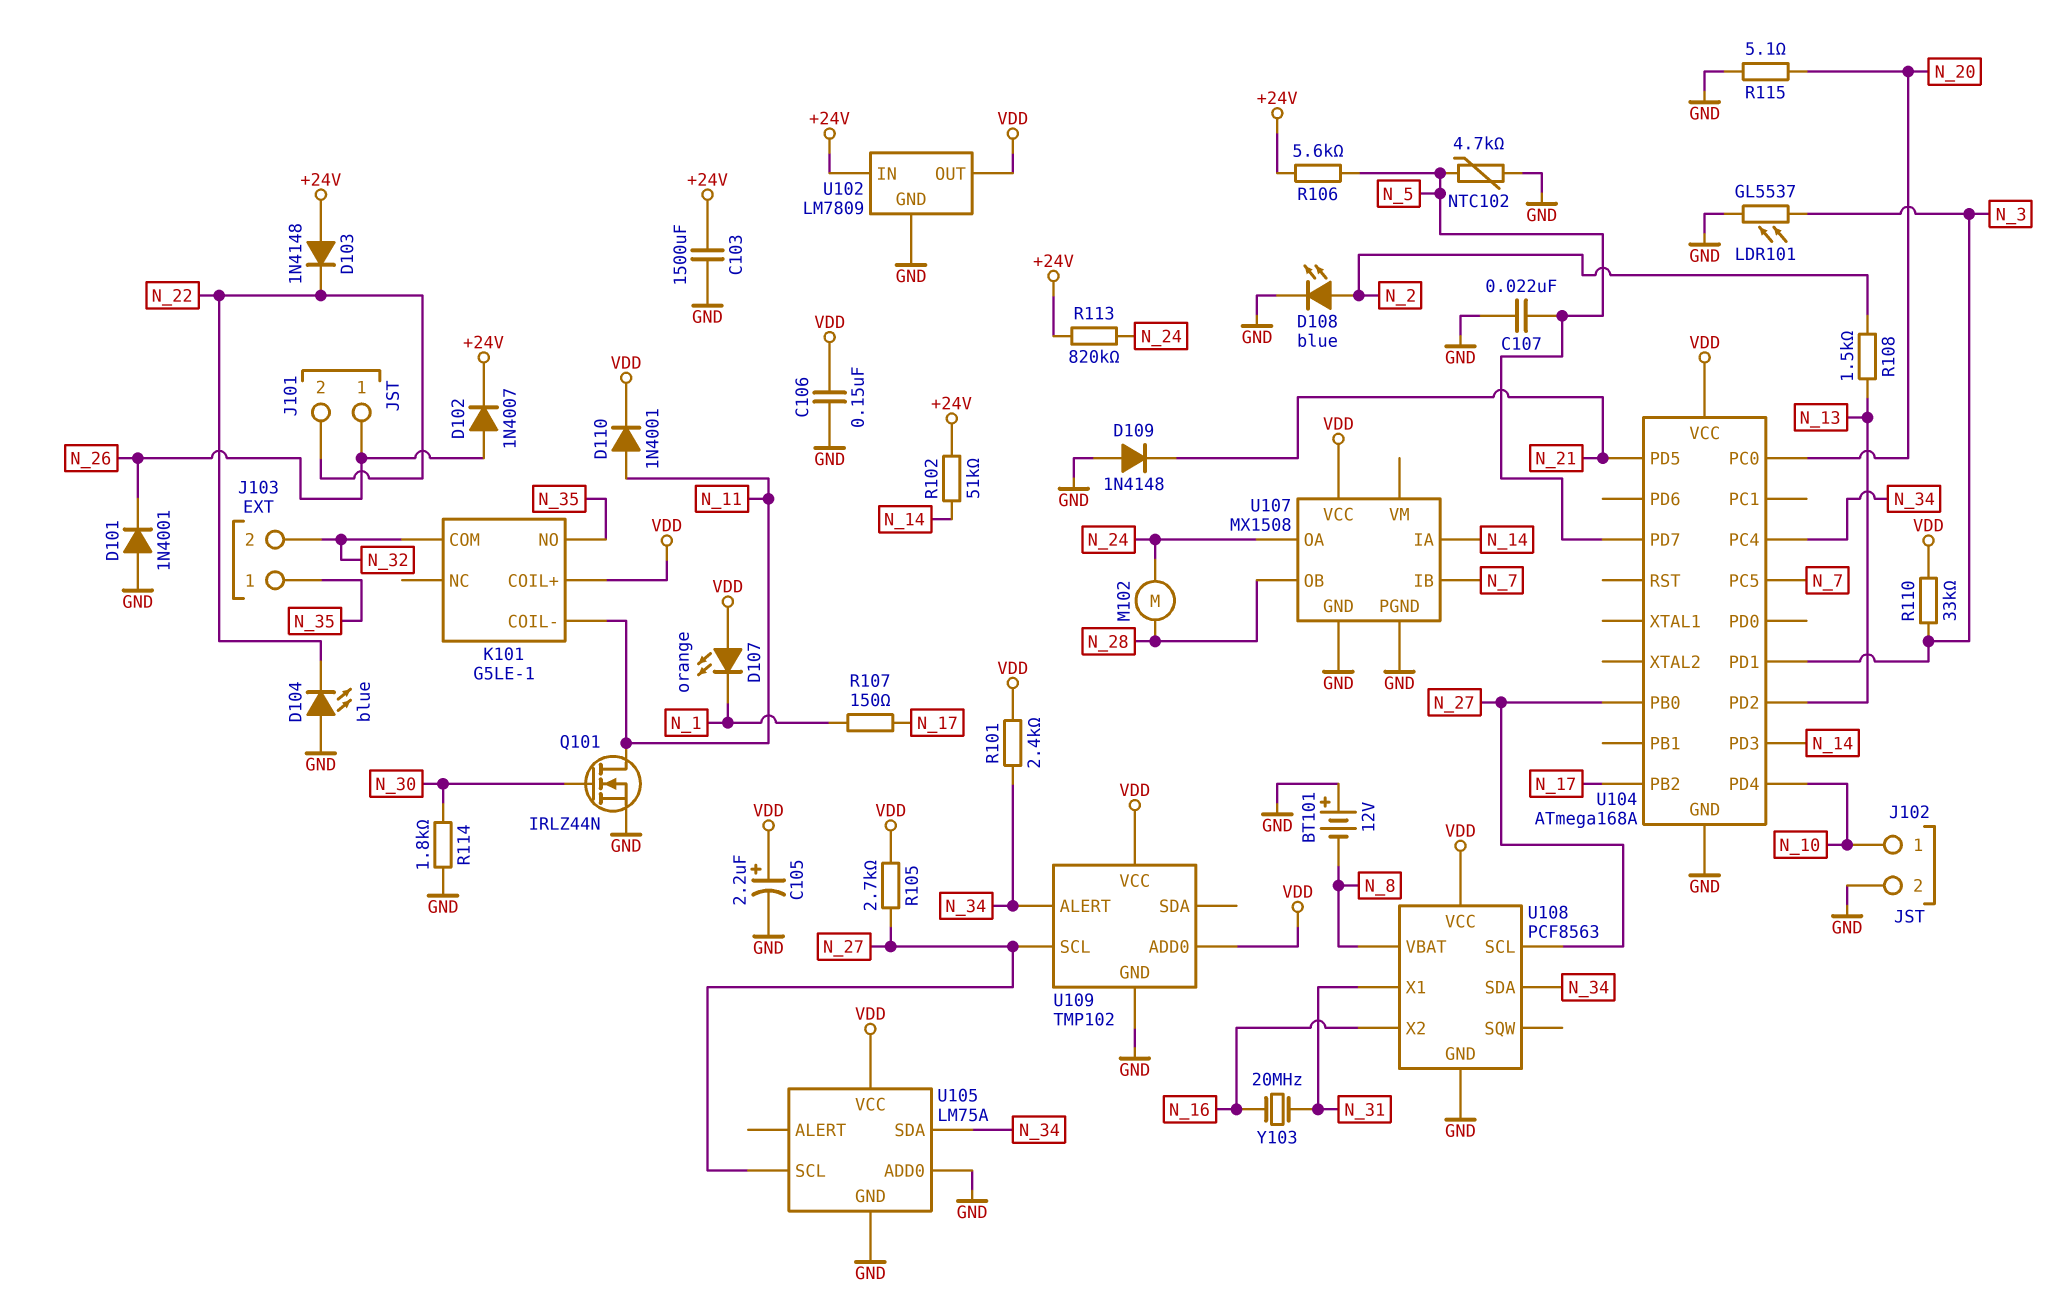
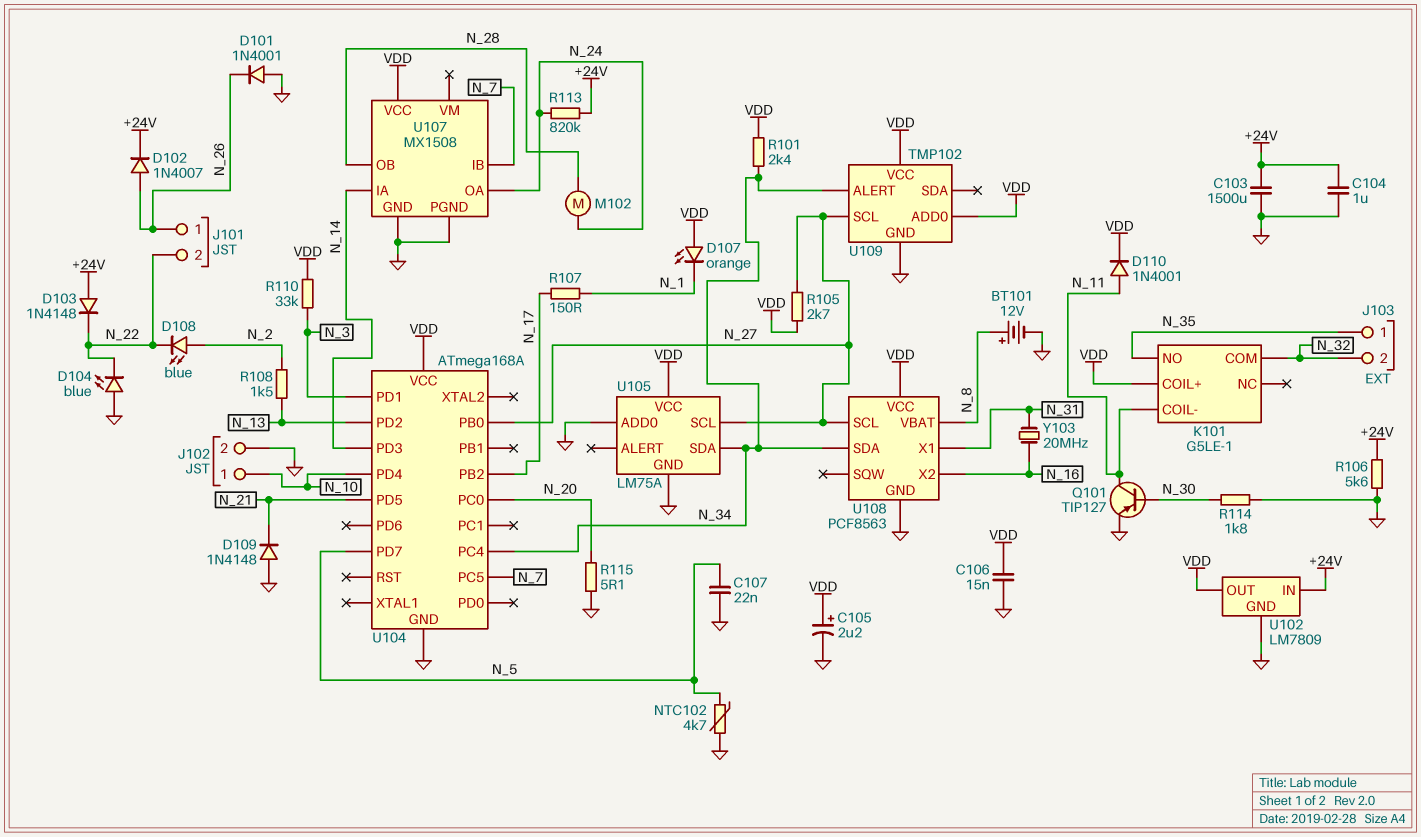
BT101: 12V (plus GND, minus N_8) -> 12V (plus N_8, minus GND)
C104: none -> 1uF (+24V, GND)
C106: 150nF (GND, VDD) -> 15nF (GND, VDD)
D108: LED blue (A N_2, K GND) -> LED blue (A N_2, K N_22)
LDR101: GL5537 (GND, N_3) -> none
Q101: NMOS IRLZ44N (G N_30, D N_11, S GND) -> PNP TIP127 (B N_30, C N_11, E GND)
R102: 51k (+24V, N_14) -> none
R106: 5.6k (+24V, N_5) -> 5.6k (+24V, GND)

